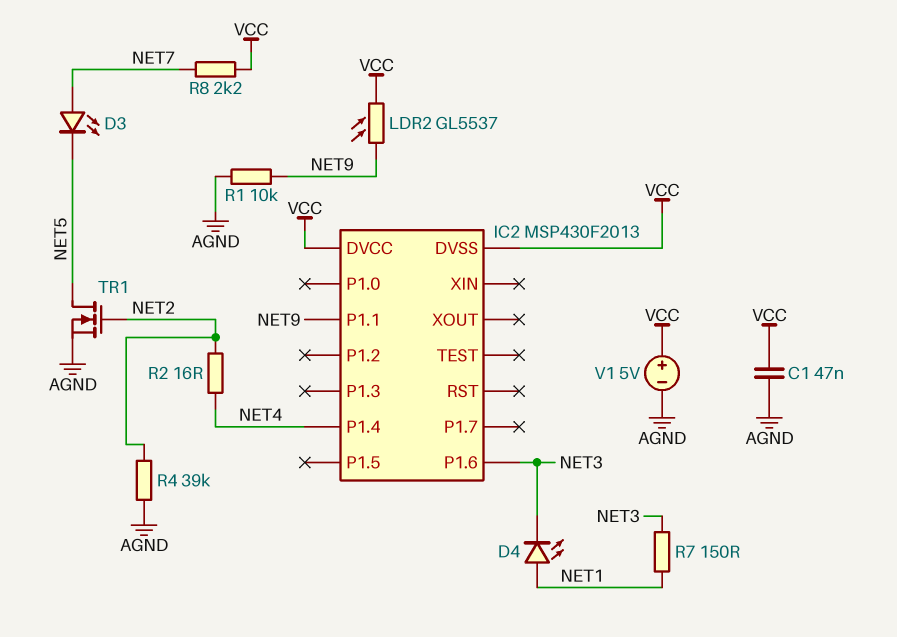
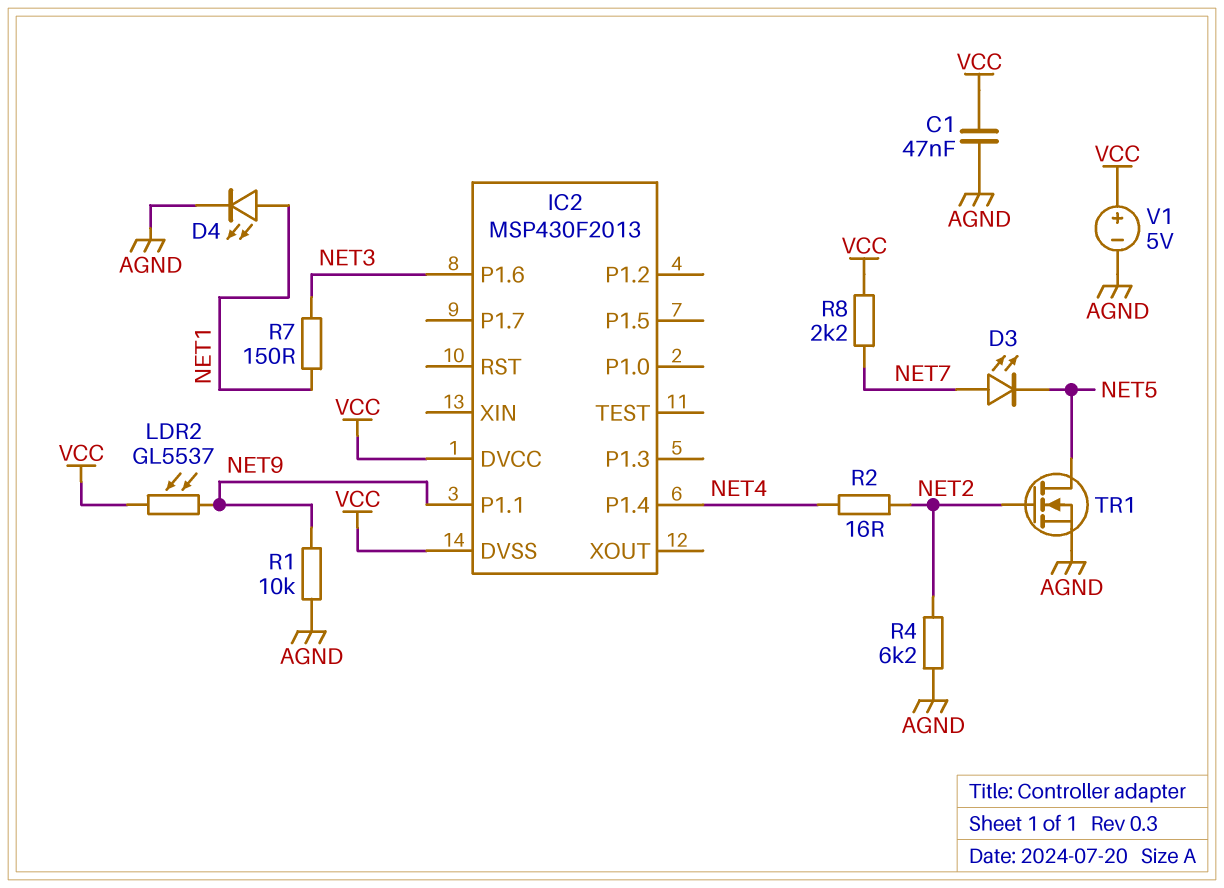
D4: LED (A NET1, K NET3) -> LED (A NET1, K AGND)
R4: 39k (AGND, NET2) -> 6.2k (AGND, NET2)

